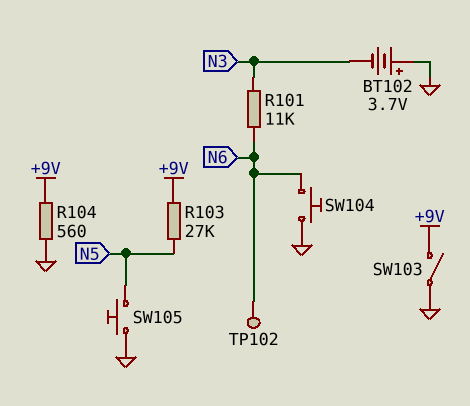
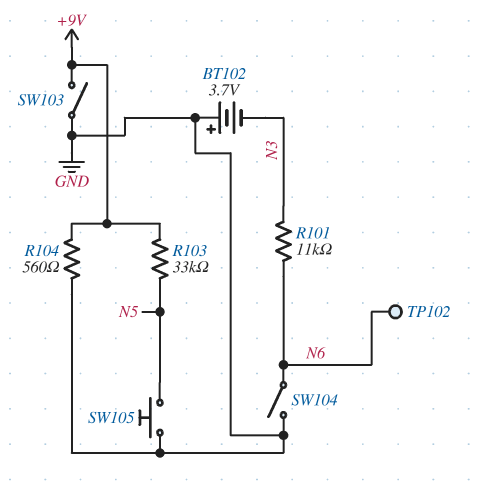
R103: 27k (+9V, N5) -> 33k (+9V, N5)
SW104: button (GND, N6) -> switch (GND, N6)

